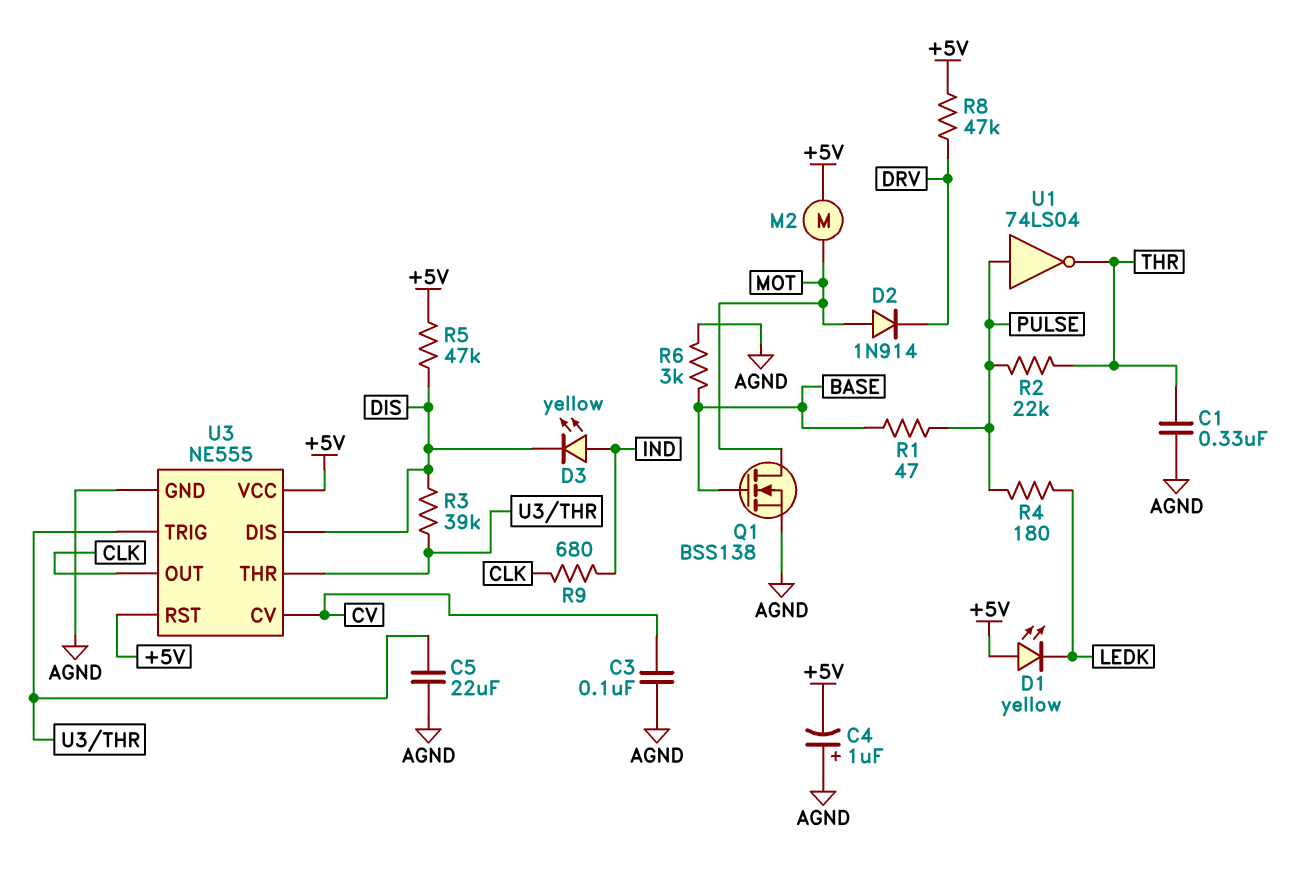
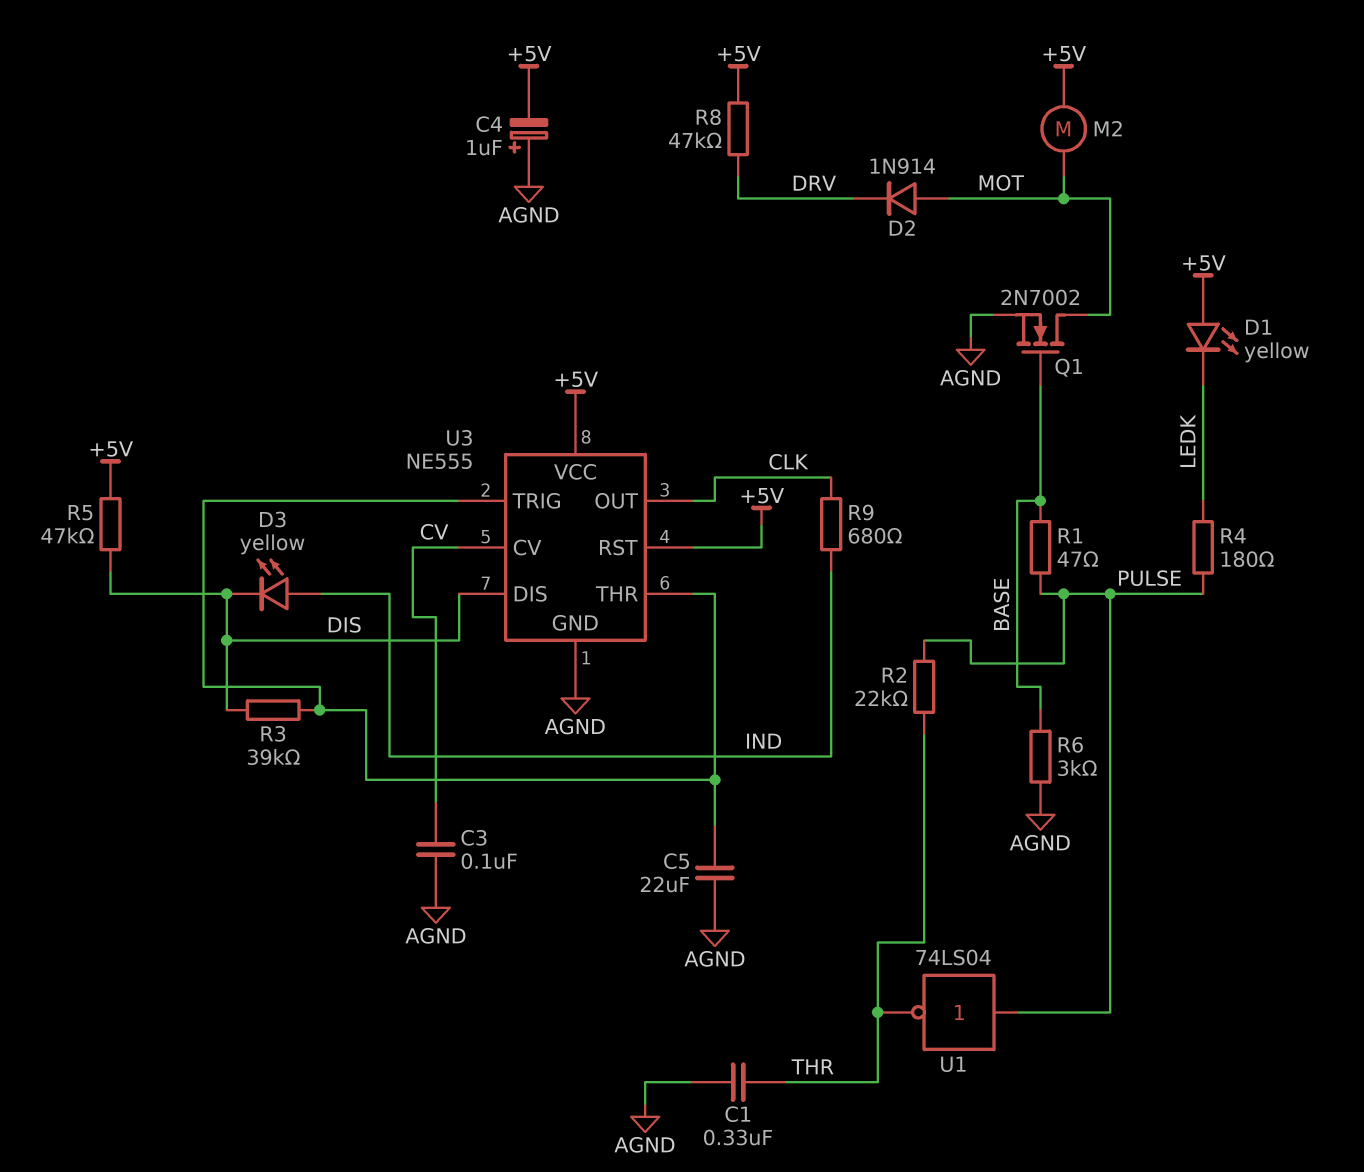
Q1: NMOS BSS138 (G BASE, D MOT, S AGND) -> NMOS 2N7002 (G BASE, D MOT, S AGND)

